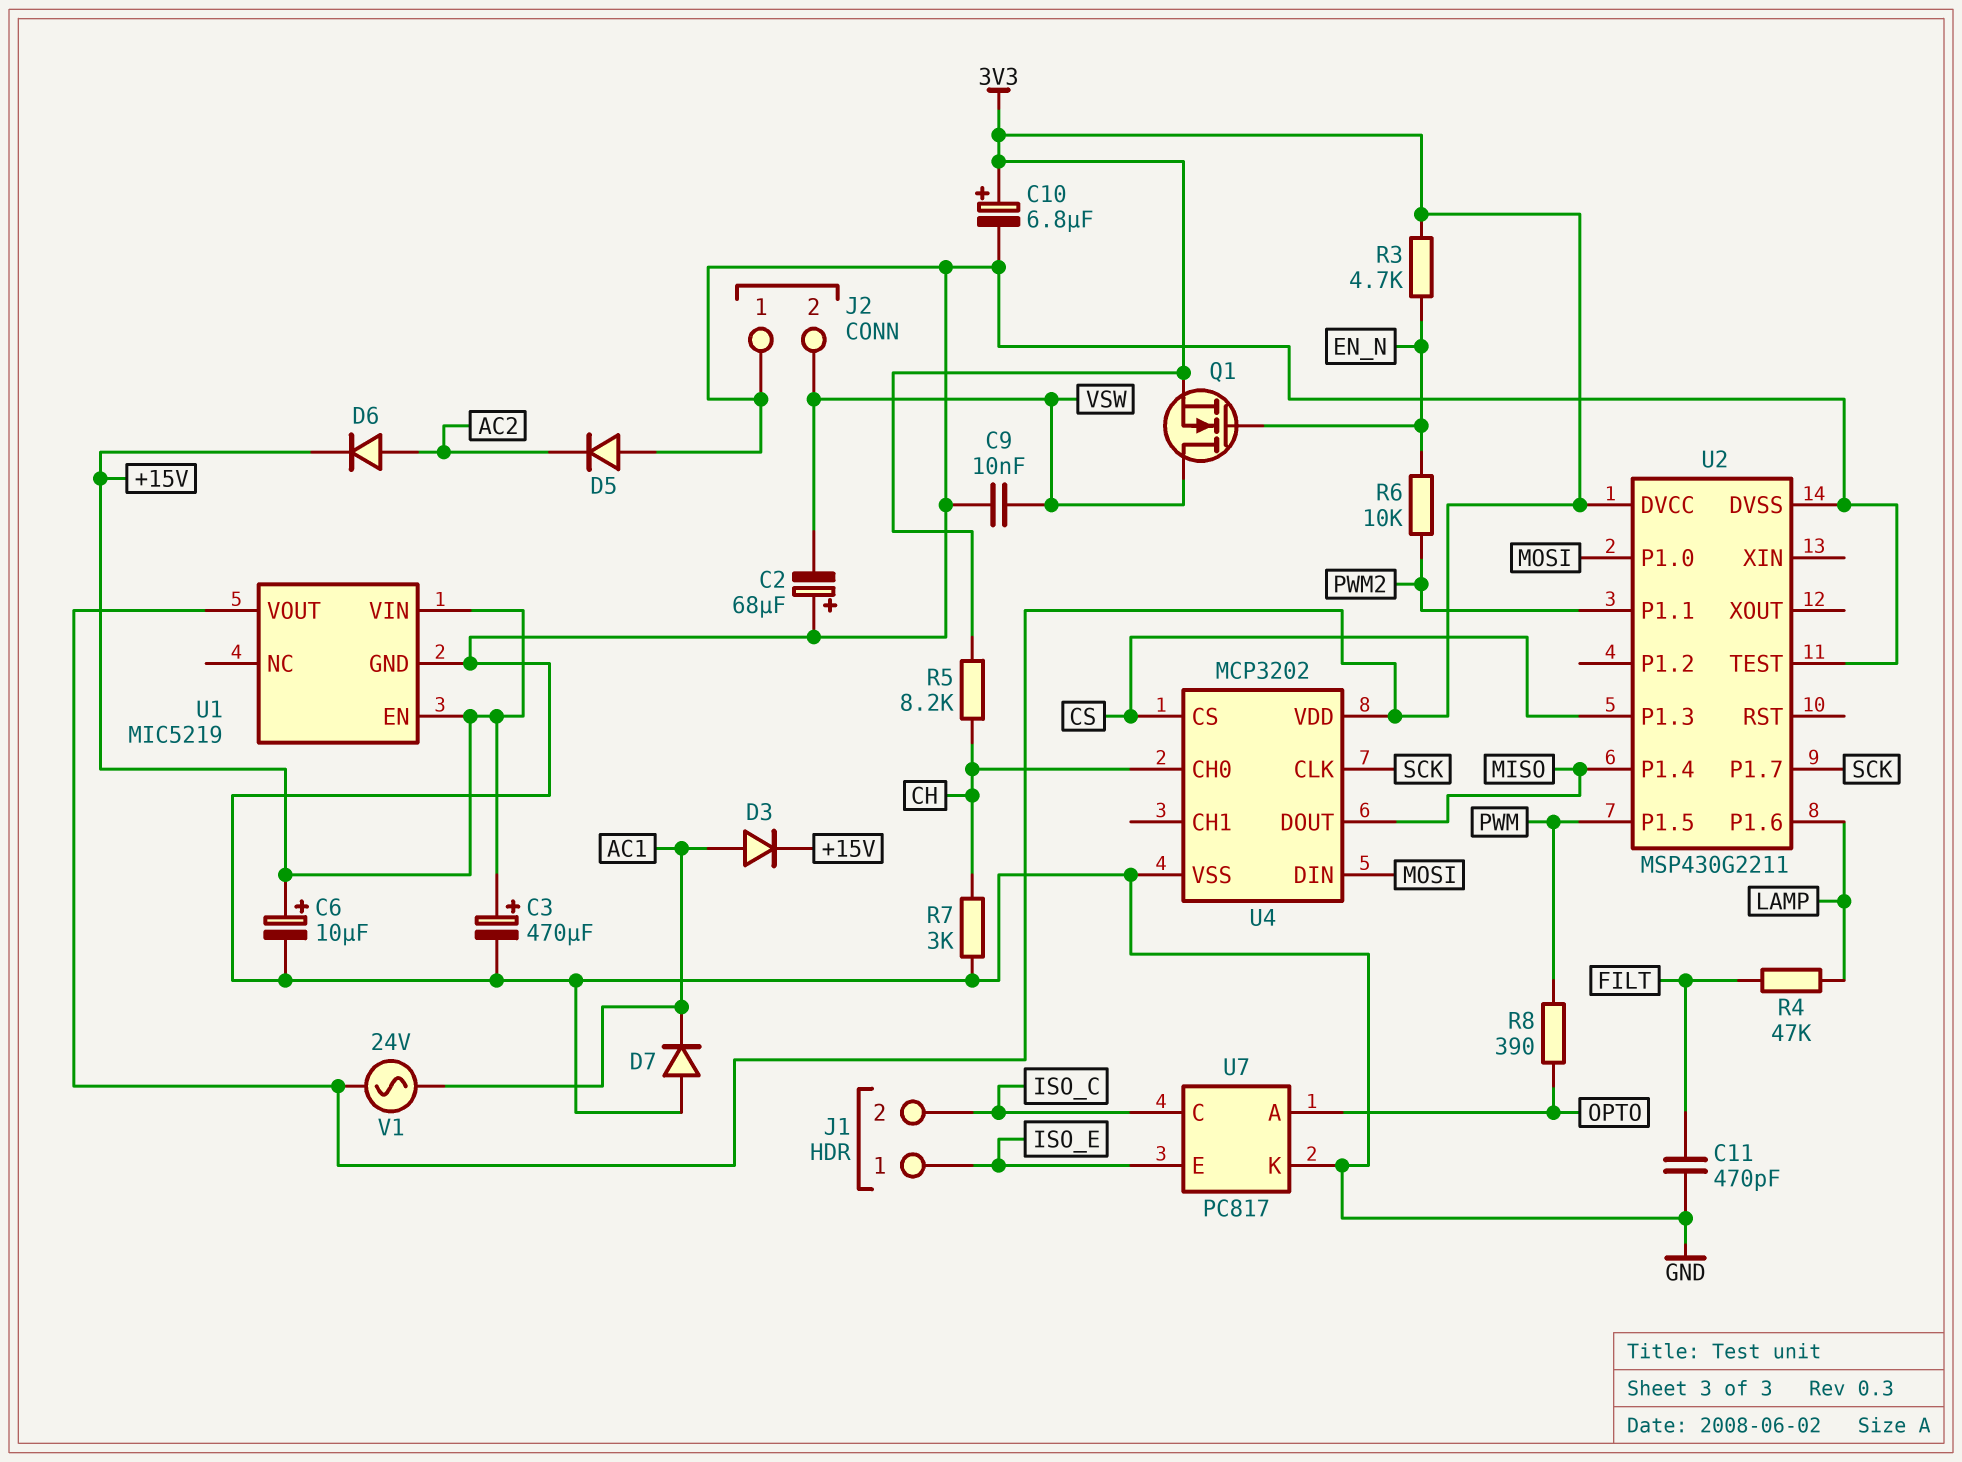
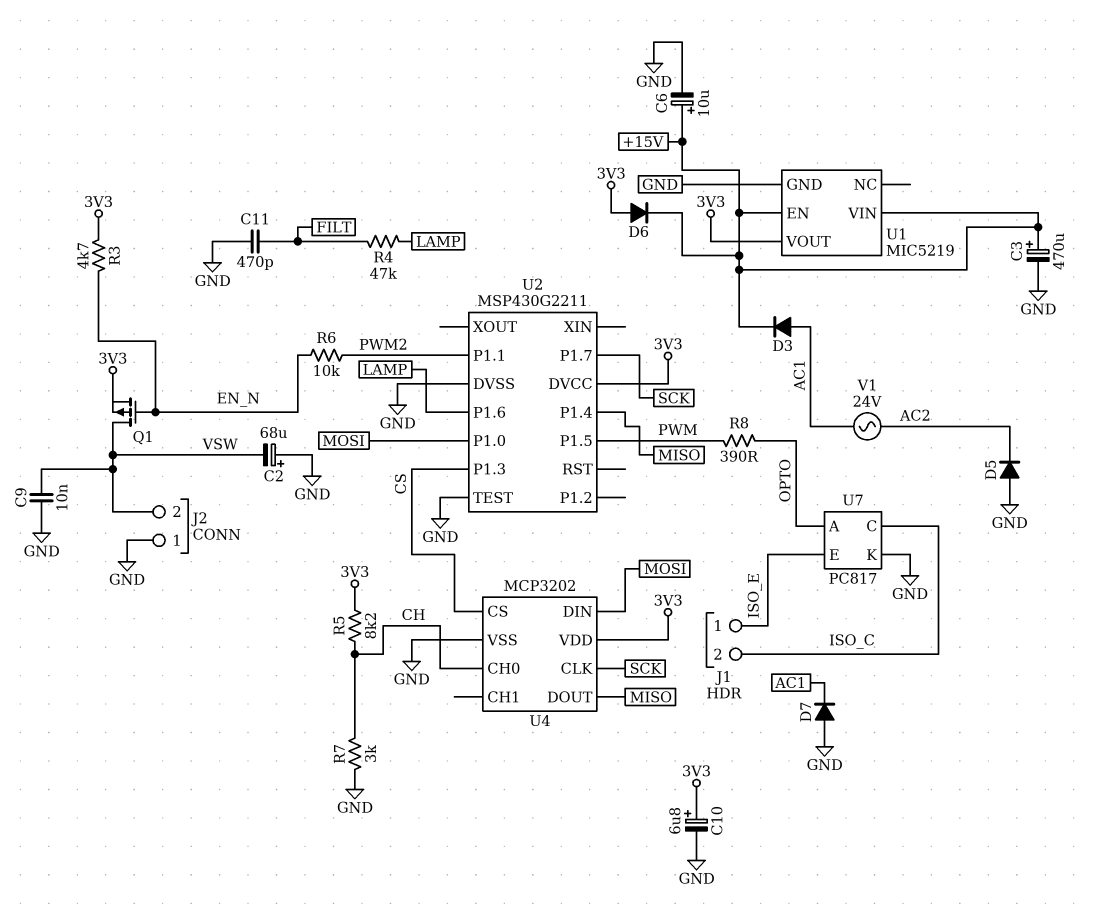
D6: diode (A AC2, K +15V) -> diode (A 3V3, K +15V)
Q1: NMOS (G EN_N, D VSW, S 3V3) -> PMOS (G EN_N, D VSW, S 3V3)
V1: AC 24V (3V3, AC1) -> AC 24V (AC1, AC2)

